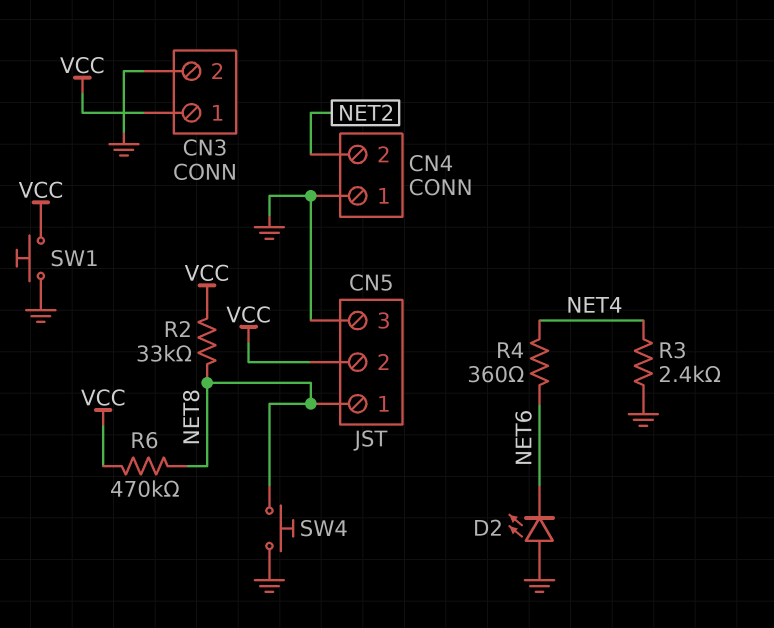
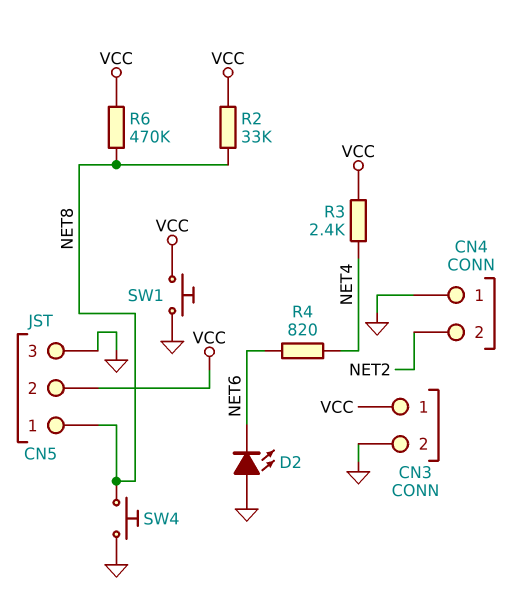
R3: 2.4k (GND, NET4) -> 2.4k (NET4, VCC)
R4: 360 (NET4, NET6) -> 820 (NET4, NET6)

